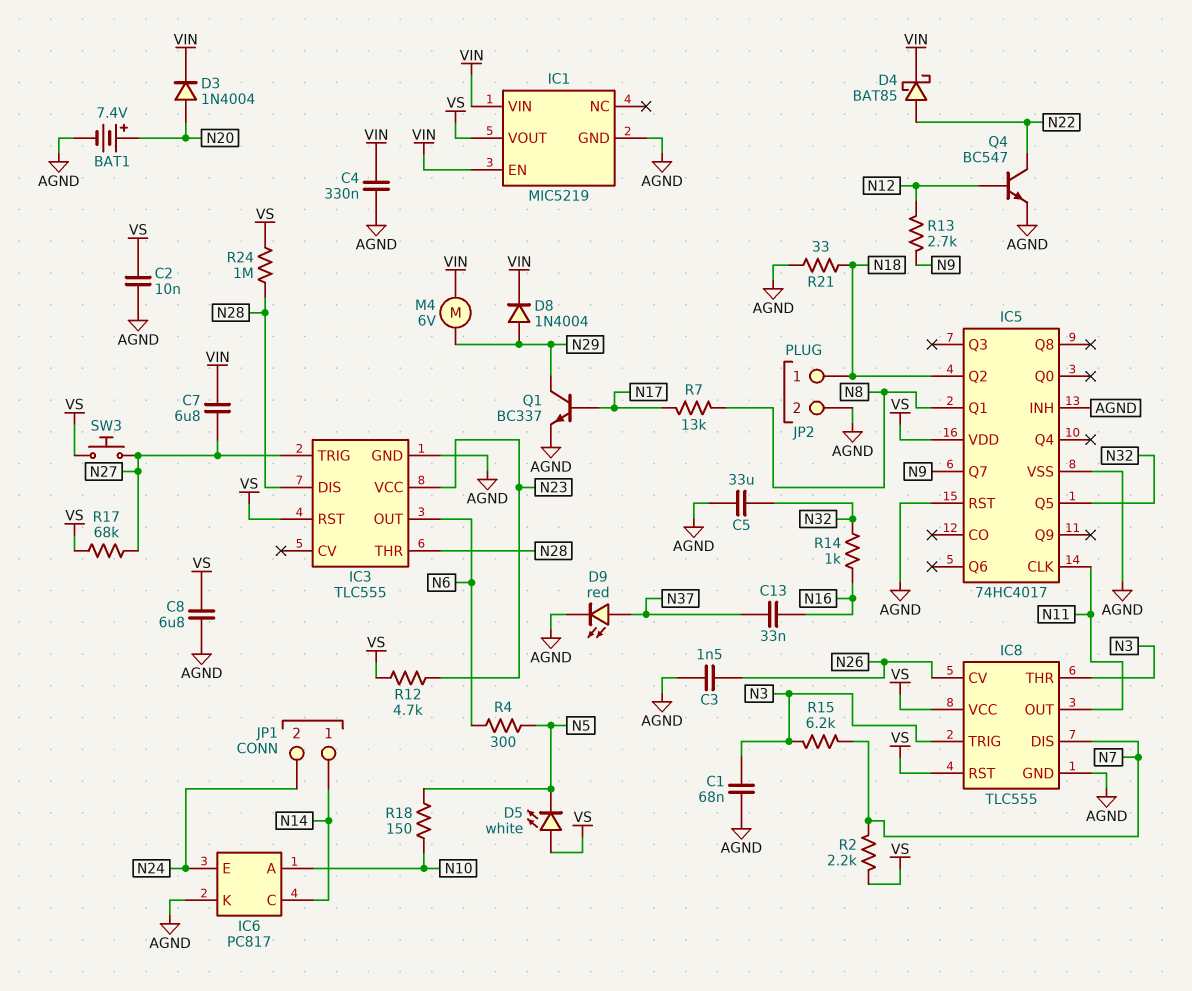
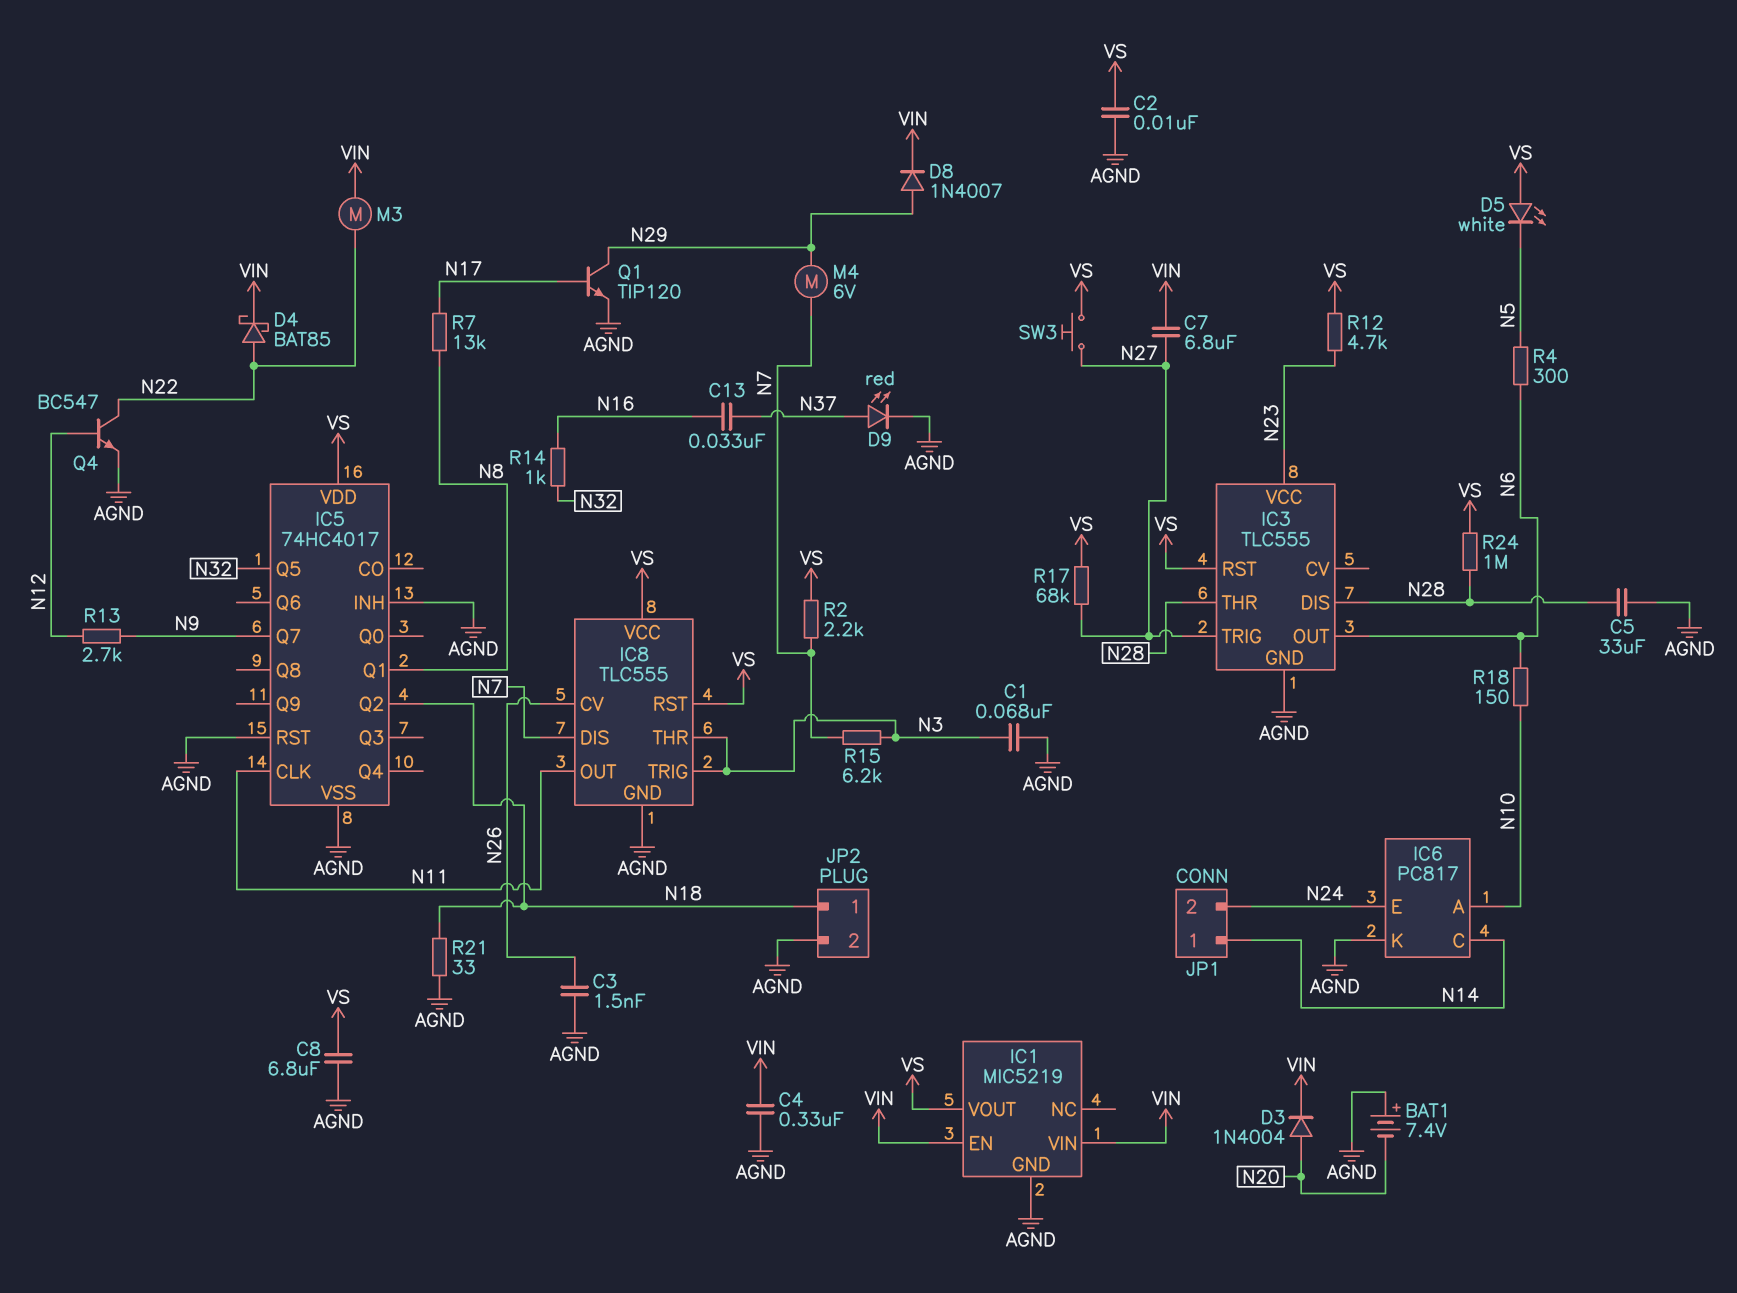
BAT1: 7.4V (plus N20, minus AGND) -> 7.4V (plus AGND, minus N20)
C5: 33uF (AGND, N32) -> 33uF (AGND, N28)
D8: diode 1N4004 (A N29, K VIN) -> diode 1N4007 (A N29, K VIN)
M3: none -> motor (N22, VIN)
M4: motor 6V (N29, VIN) -> motor 6V (N7, N29)
Q1: NPN BC337 (B N17, C N29, E AGND) -> NPN TIP120 (B N17, C N29, E AGND)
R18: 150 (N5, N10) -> 150 (N6, N10)

